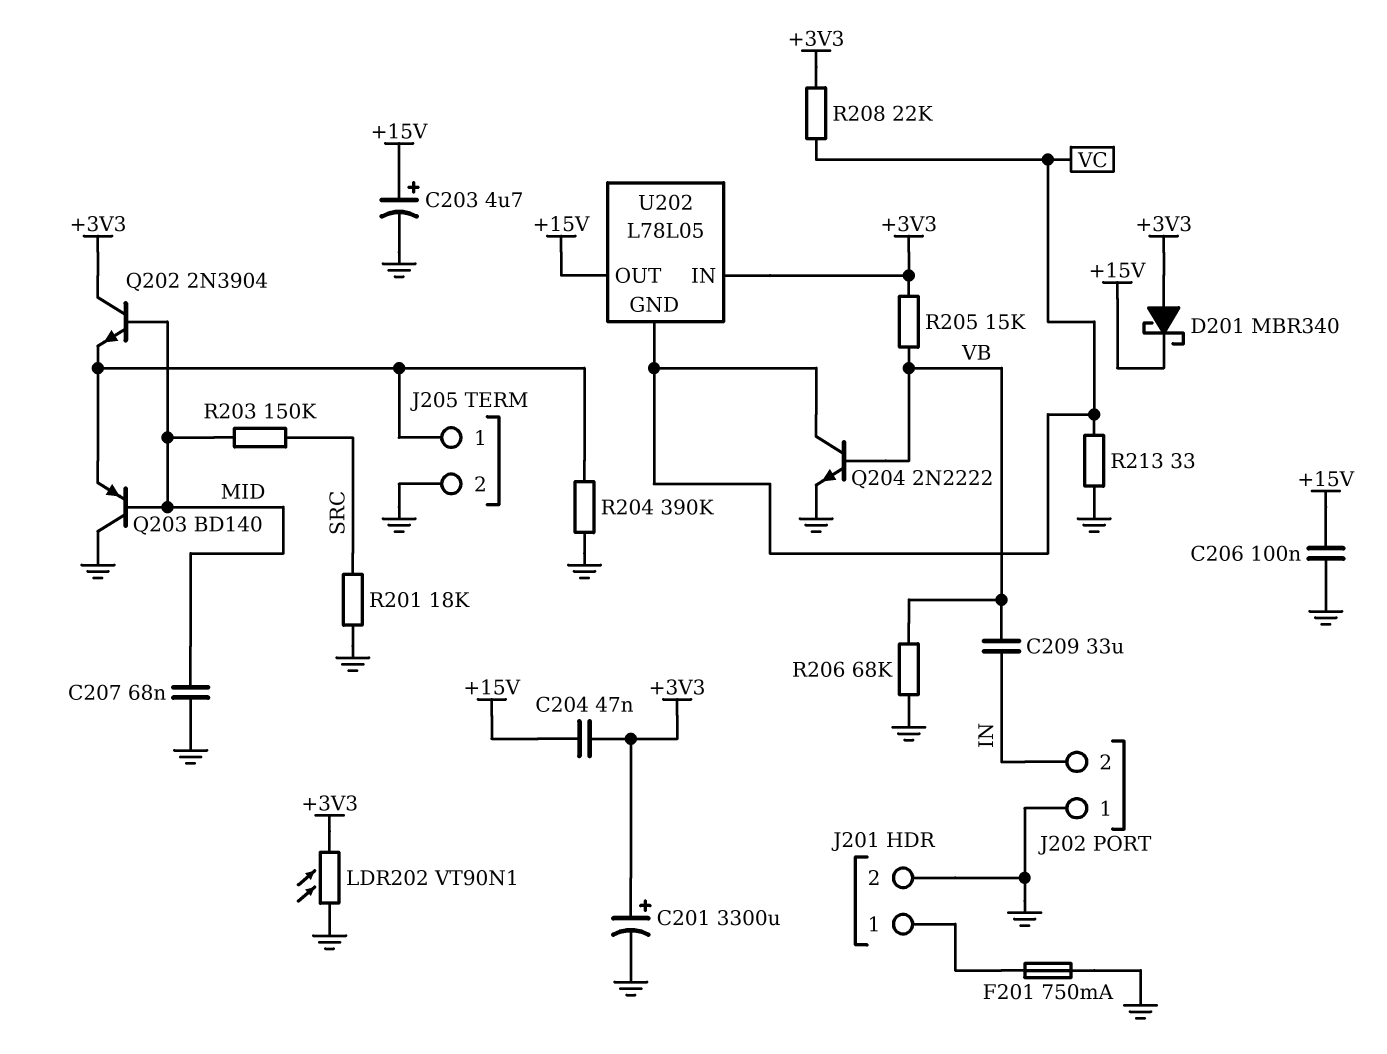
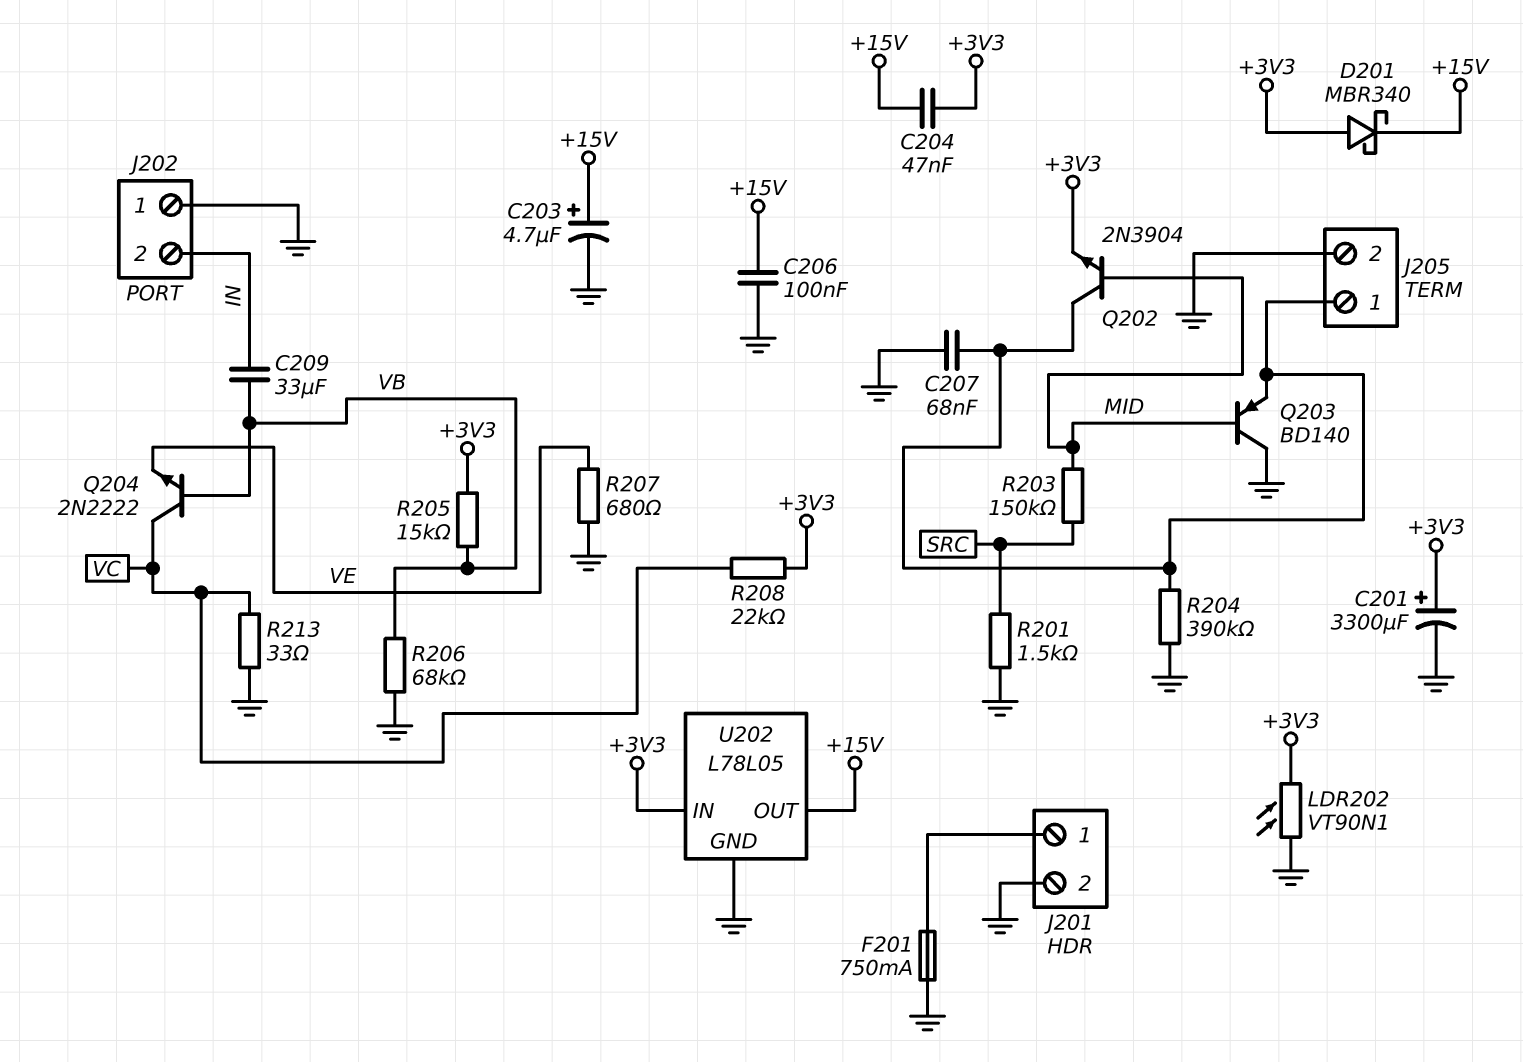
C207: 68nF (GND, MID) -> 68nF (GND, J205/1)
Q202: NPN 2N3904 (B MID, C +3V3, E J205/1) -> NPN 2N3904 (B MID, C J205/1, E +3V3)
Q204: NPN 2N2222 (B VB, C VC, E GND) -> NPN 2N2222 (B VB, C VC, E VE)
R201: 18k (GND, SRC) -> 1.5k (GND, SRC)
R207: none -> 680 (GND, VE)
U202 pin GND: VC -> GND

